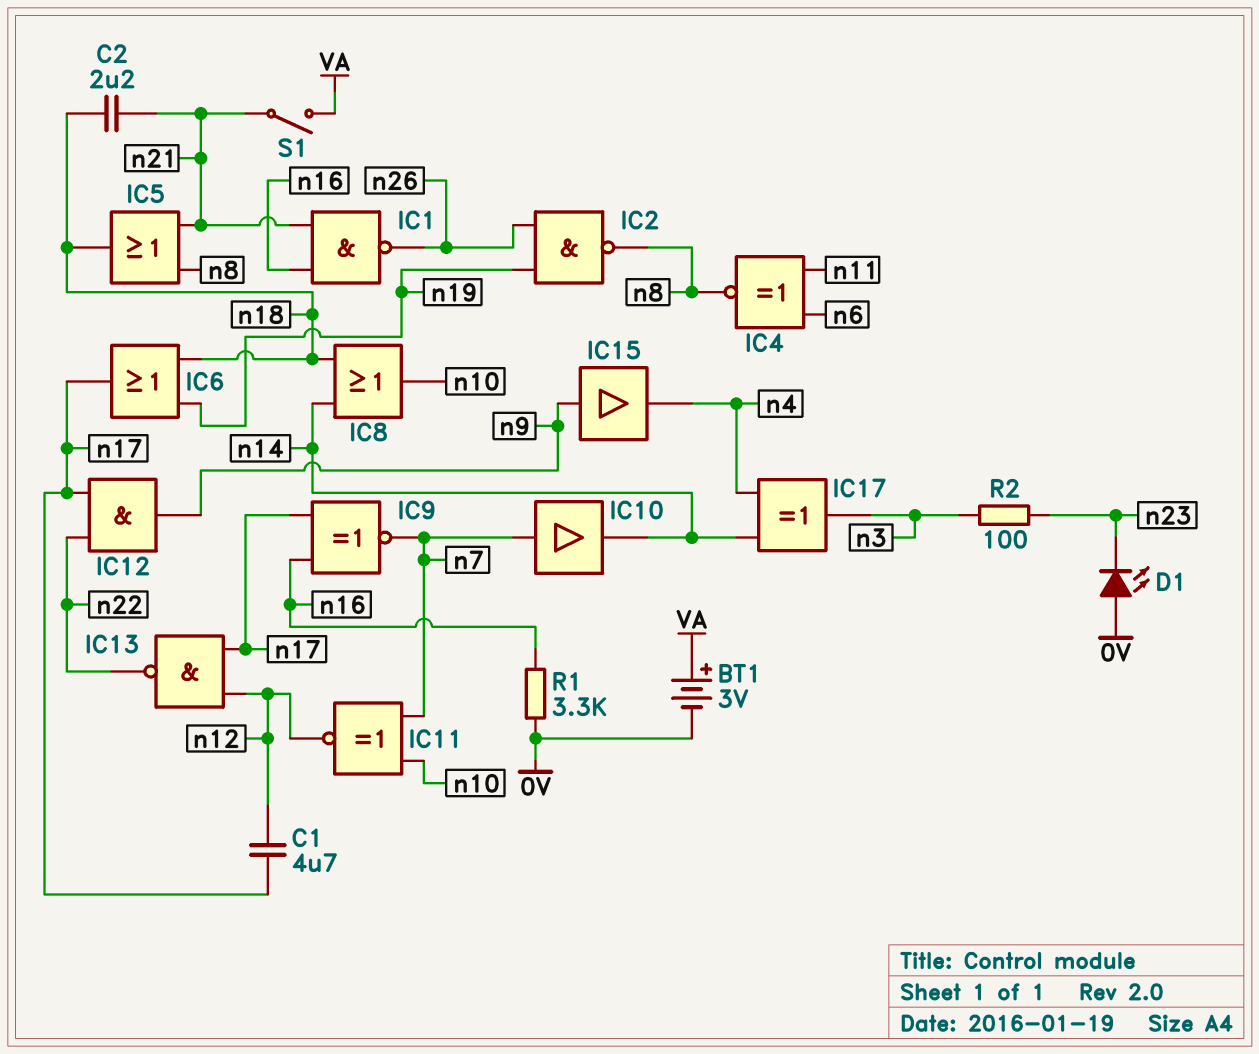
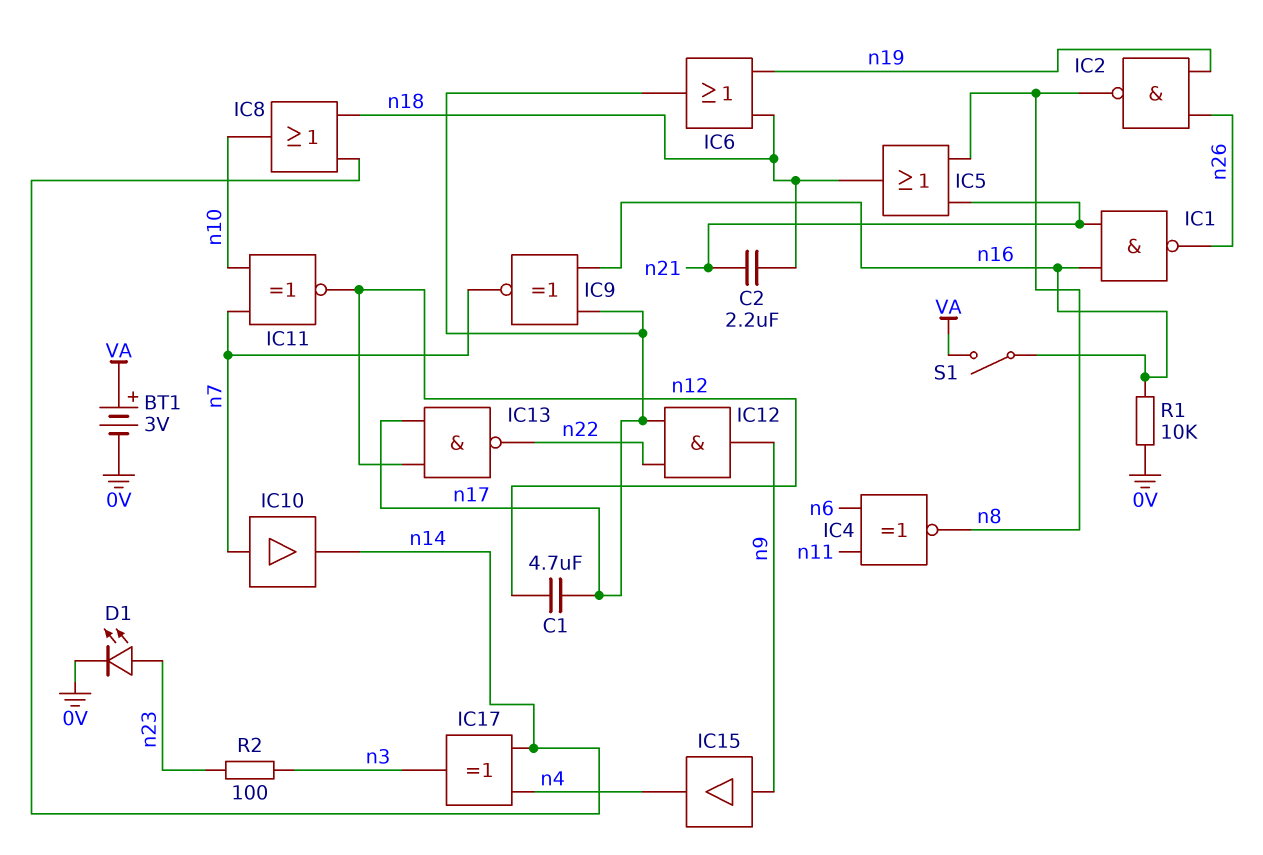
D1: LED (A 0V, K n23) -> LED (A n23, K 0V)
R1: 3.3k (0V, n16) -> 10k (0V, n16)
S1: switch (VA, n21) -> switch (VA, n16)

